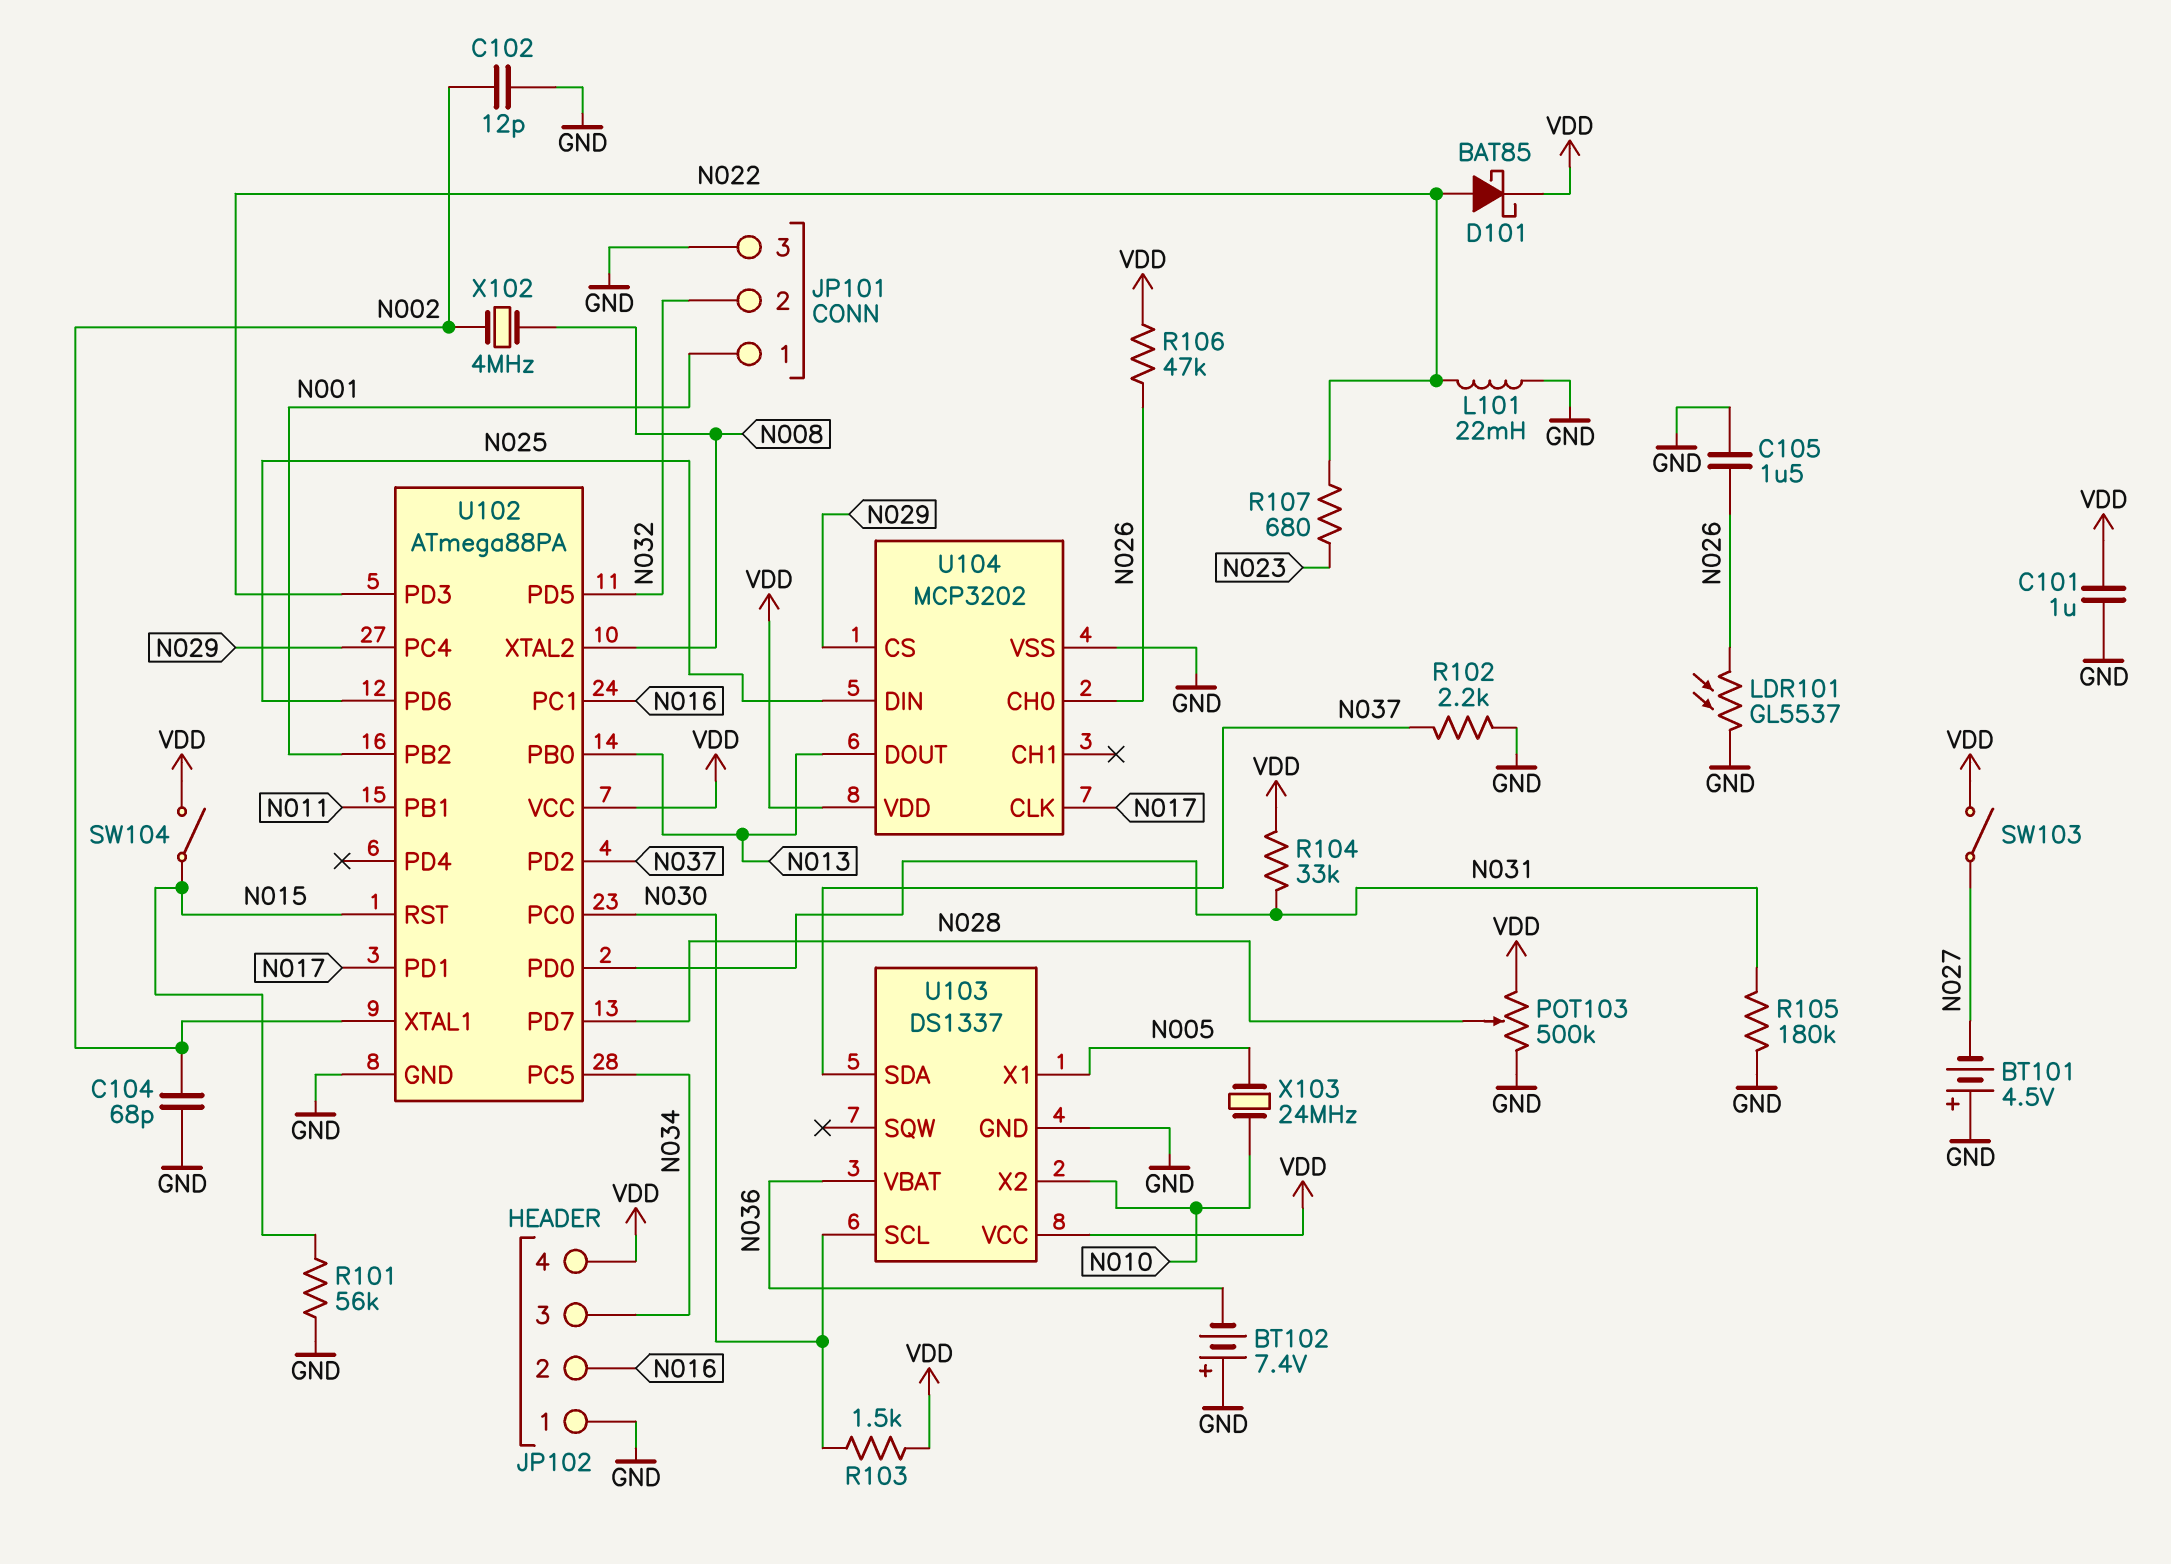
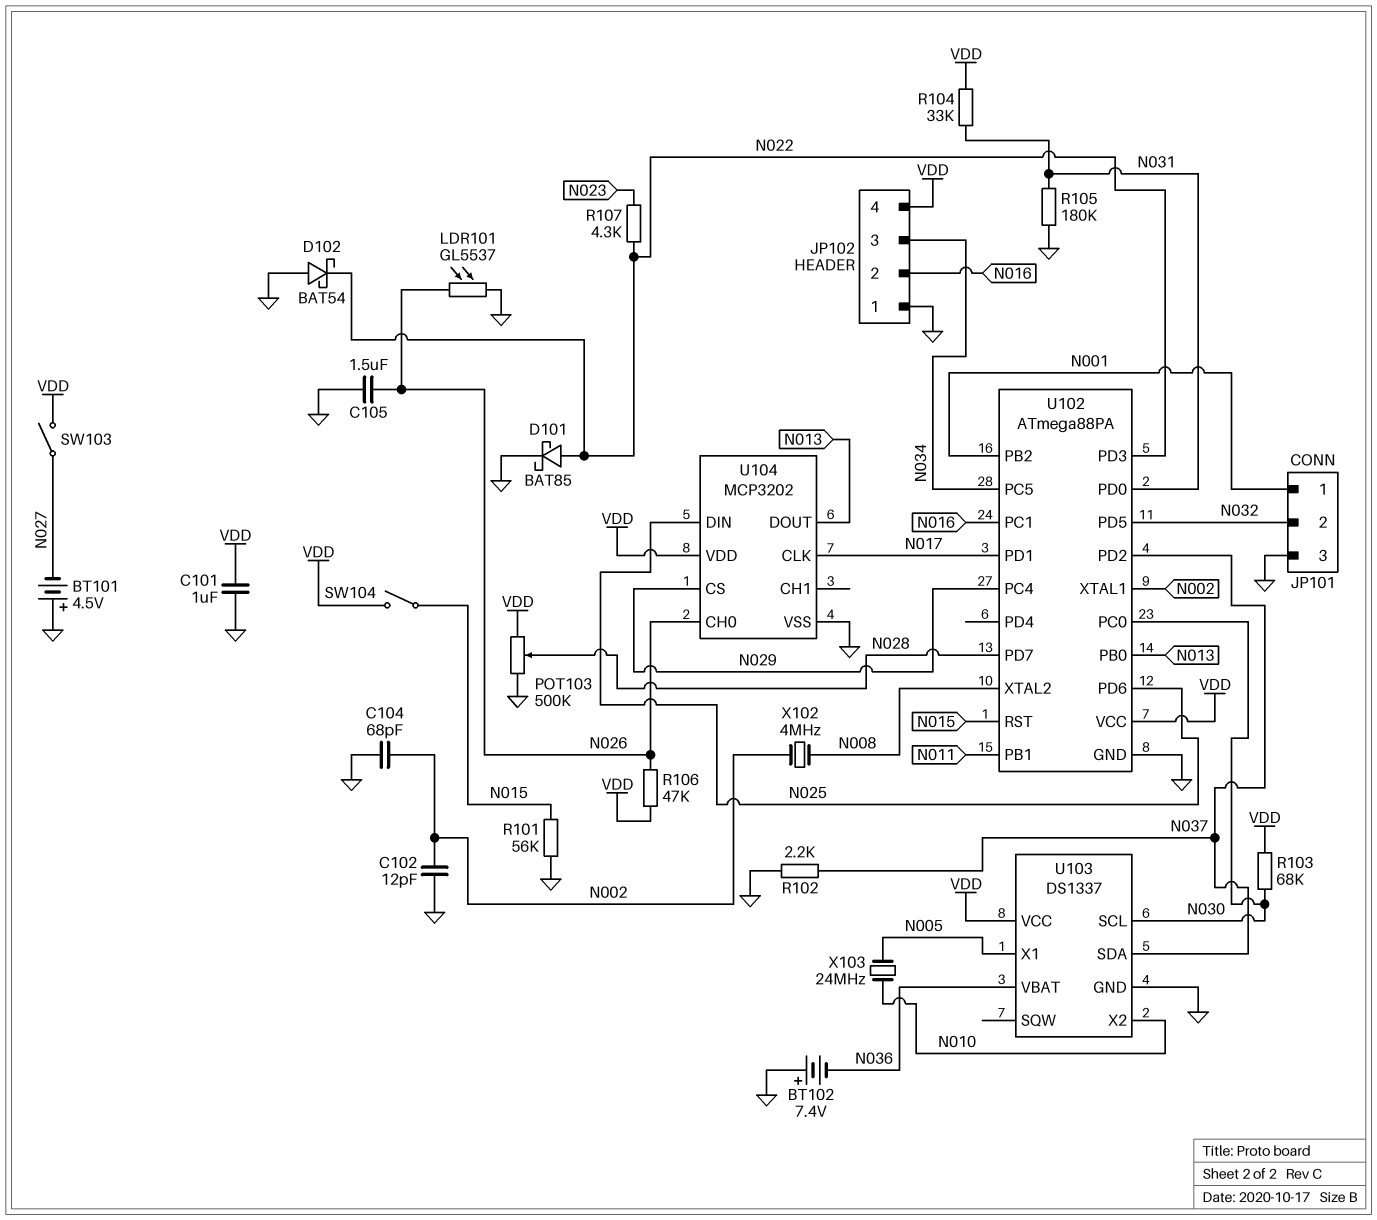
D101: schottky BAT85 (A N022, K VDD) -> schottky BAT85 (A N022, K GND)
D102: none -> schottky BAT54 (A GND, K N022)
L101: 22mH (GND, N022) -> none
R103: 1.5k (N030, VDD) -> 68k (N030, VDD)
R107: 680 (N022, N023) -> 4.3k (N022, N023)

